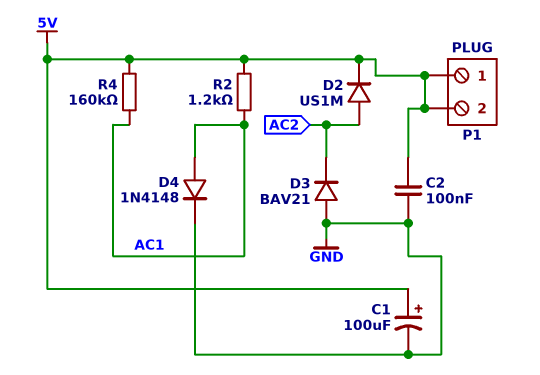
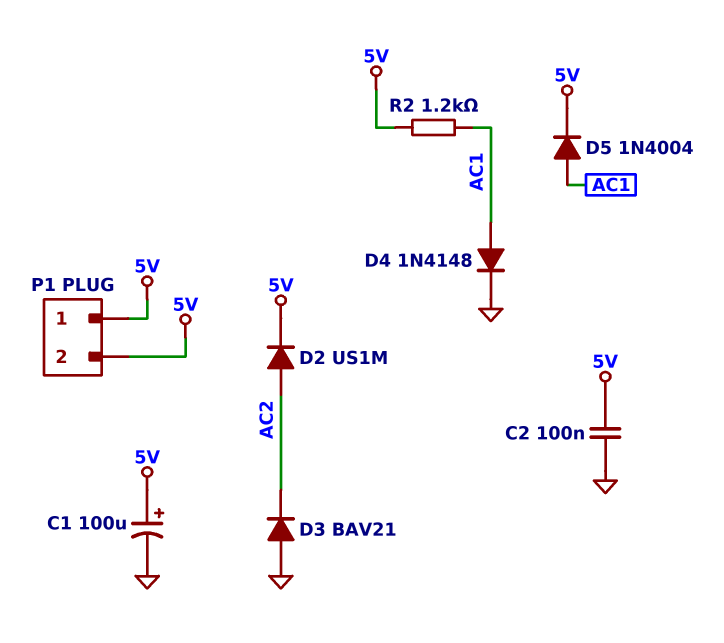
D5: none -> diode 1N4004 (A AC1, K 5V)
R4: 160k (5V, AC1) -> none

